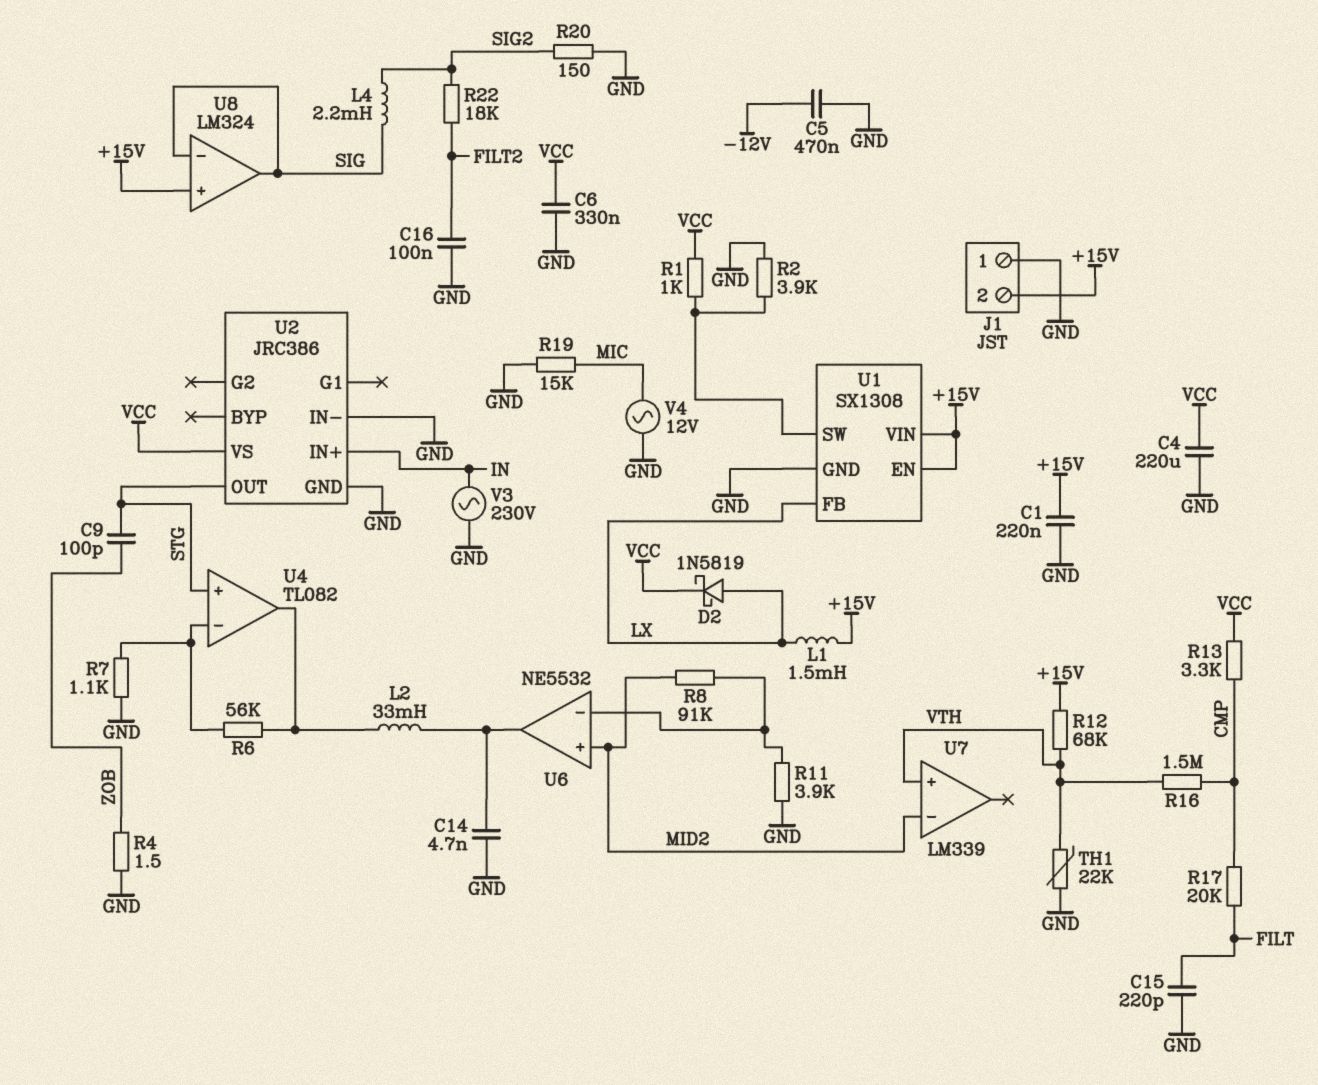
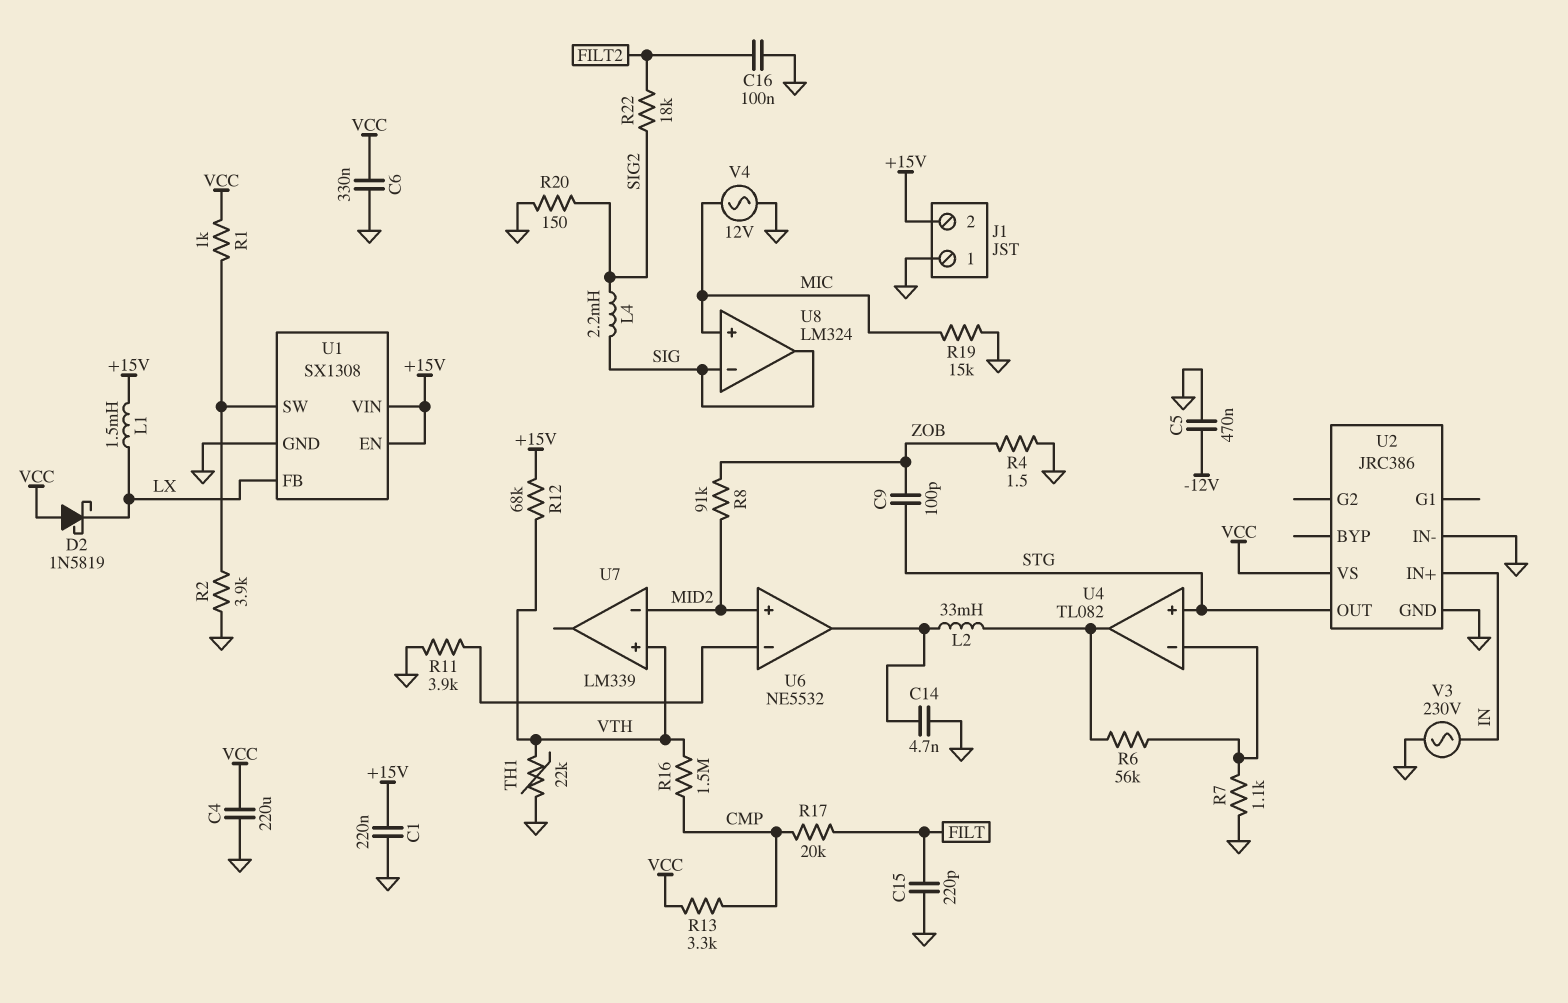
D2: schottky 1N5819 (A LX, K VCC) -> schottky 1N5819 (A VCC, K LX)
R8: 91k (MID2, U6/in-) -> 91k (MID2, ZOB)
U8 pin in+: +15V -> MIC

